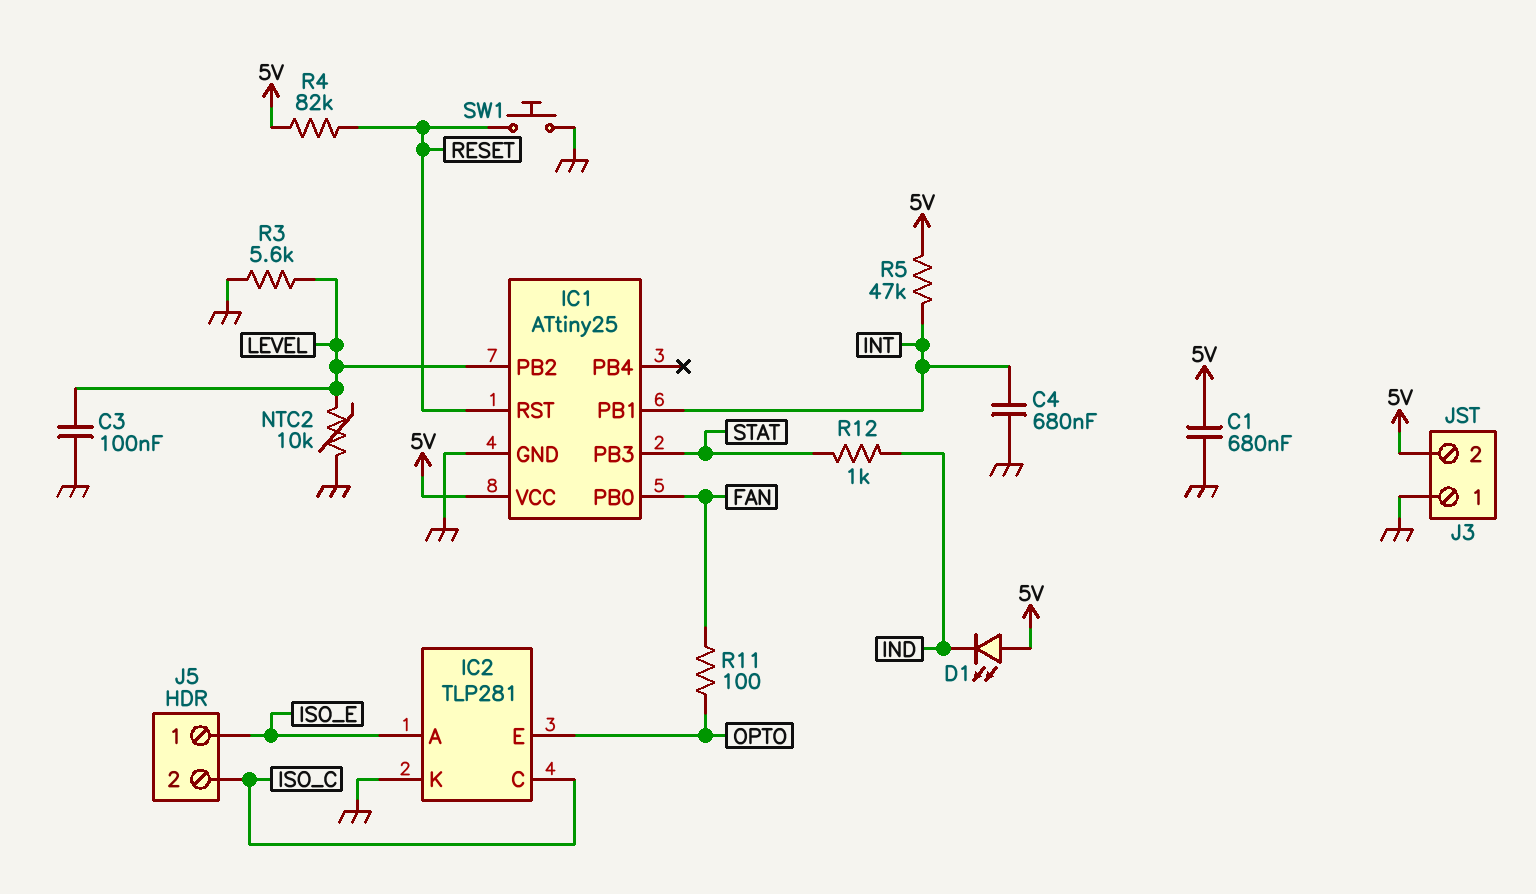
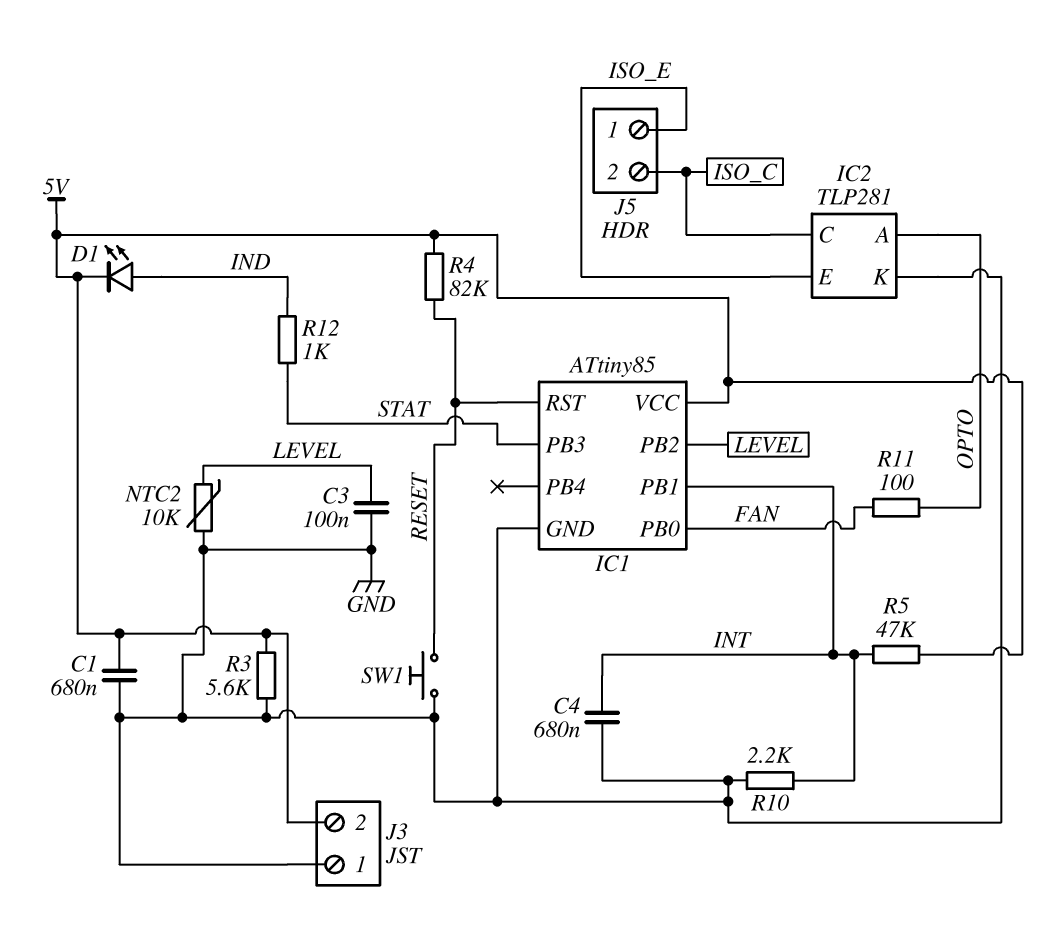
D1: LED (A 5V, K IND) -> LED (A IND, K 5V)
IC1: ATtiny25 -> ATtiny85
IC2 pin A: ISO_E -> OPTO
IC2 pin E: OPTO -> ISO_E
R3: 5.6k (GND, LEVEL) -> 5.6k (5V, GND)
R10: none -> 2.2k (GND, INT)

